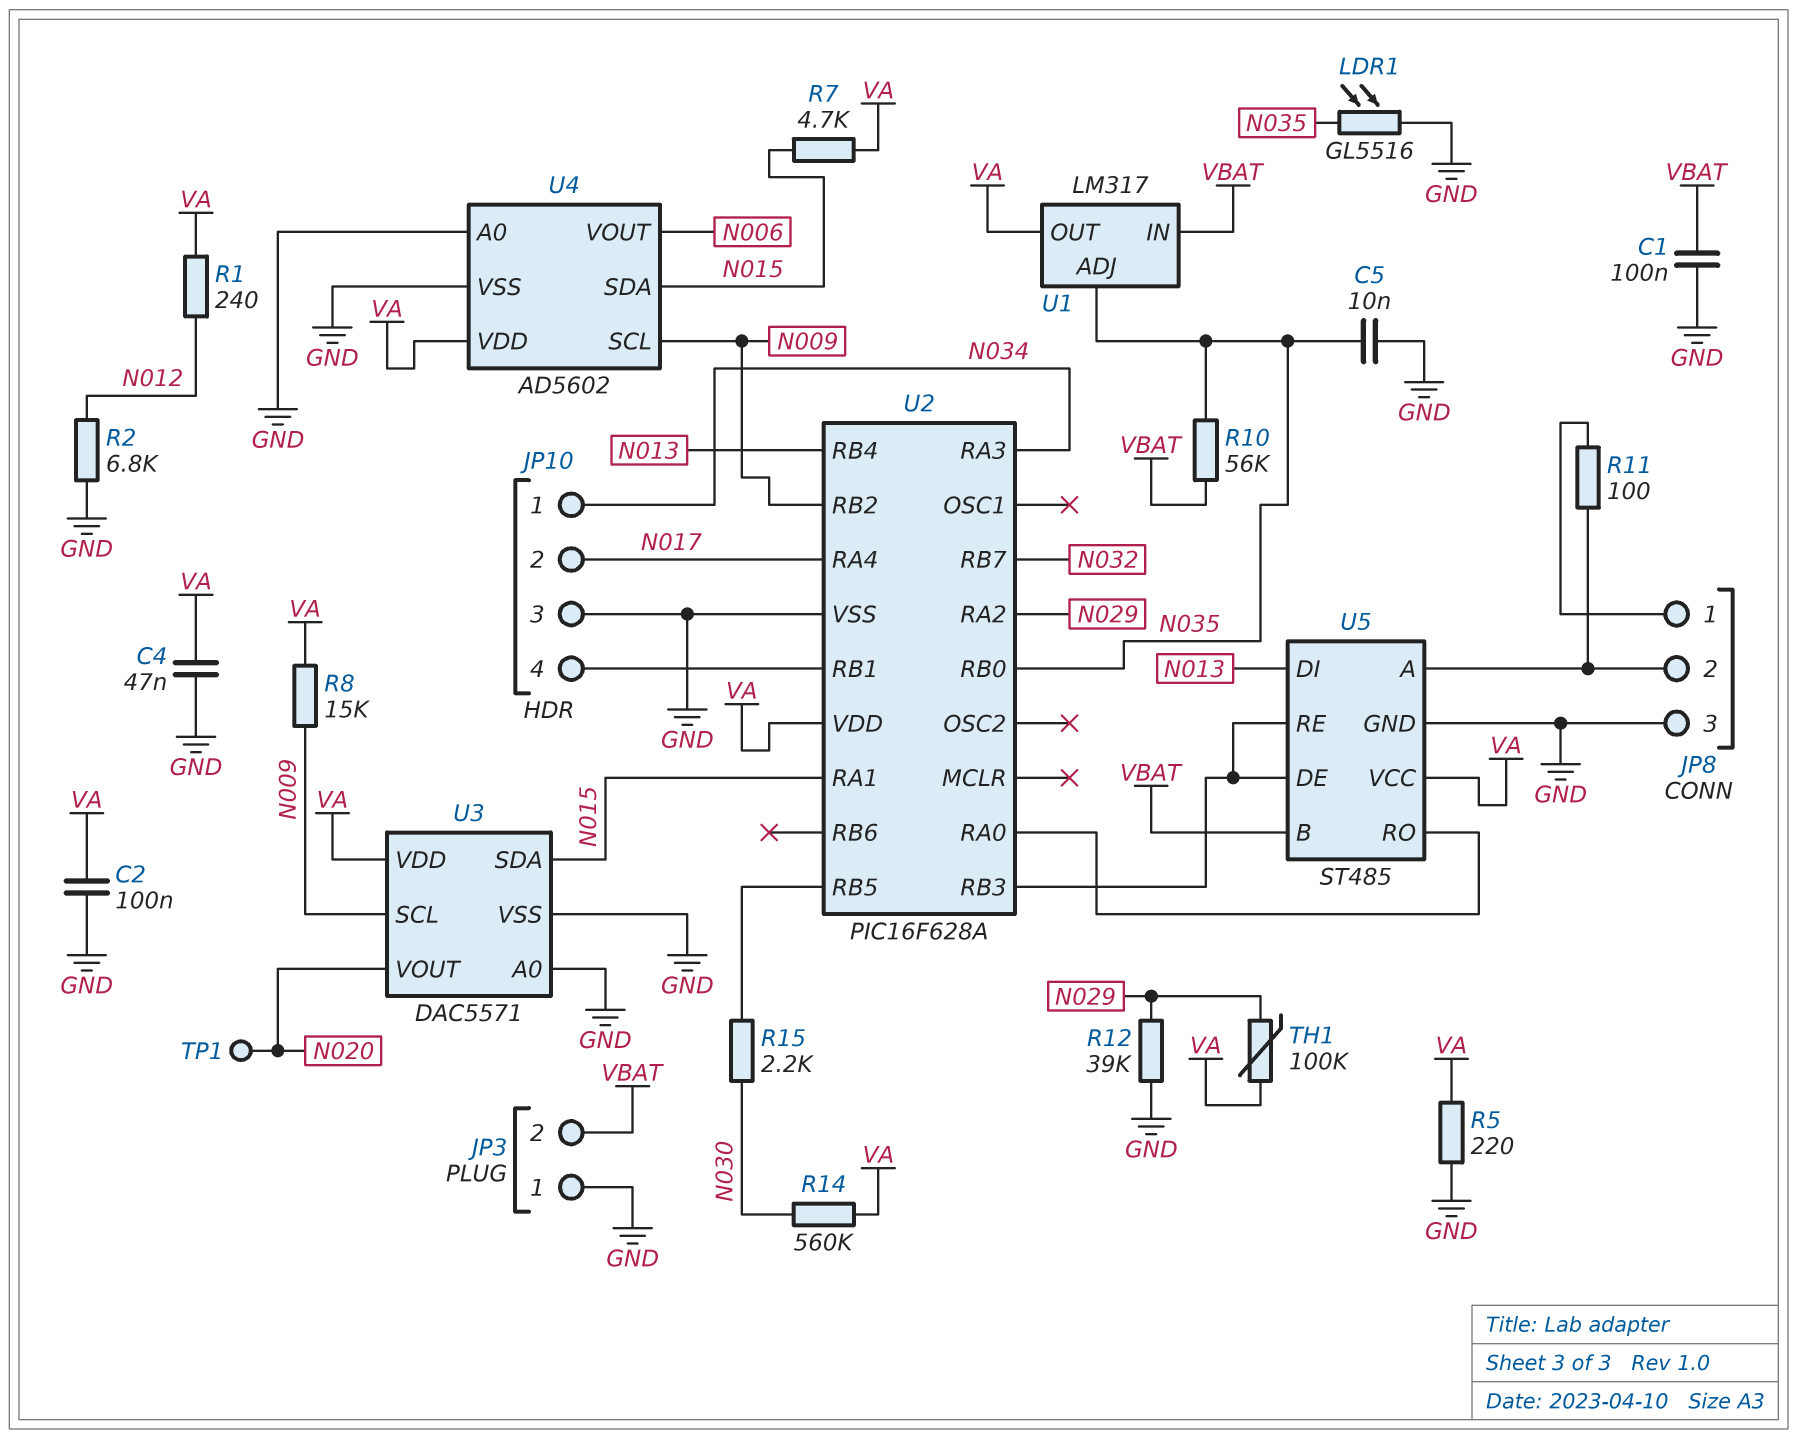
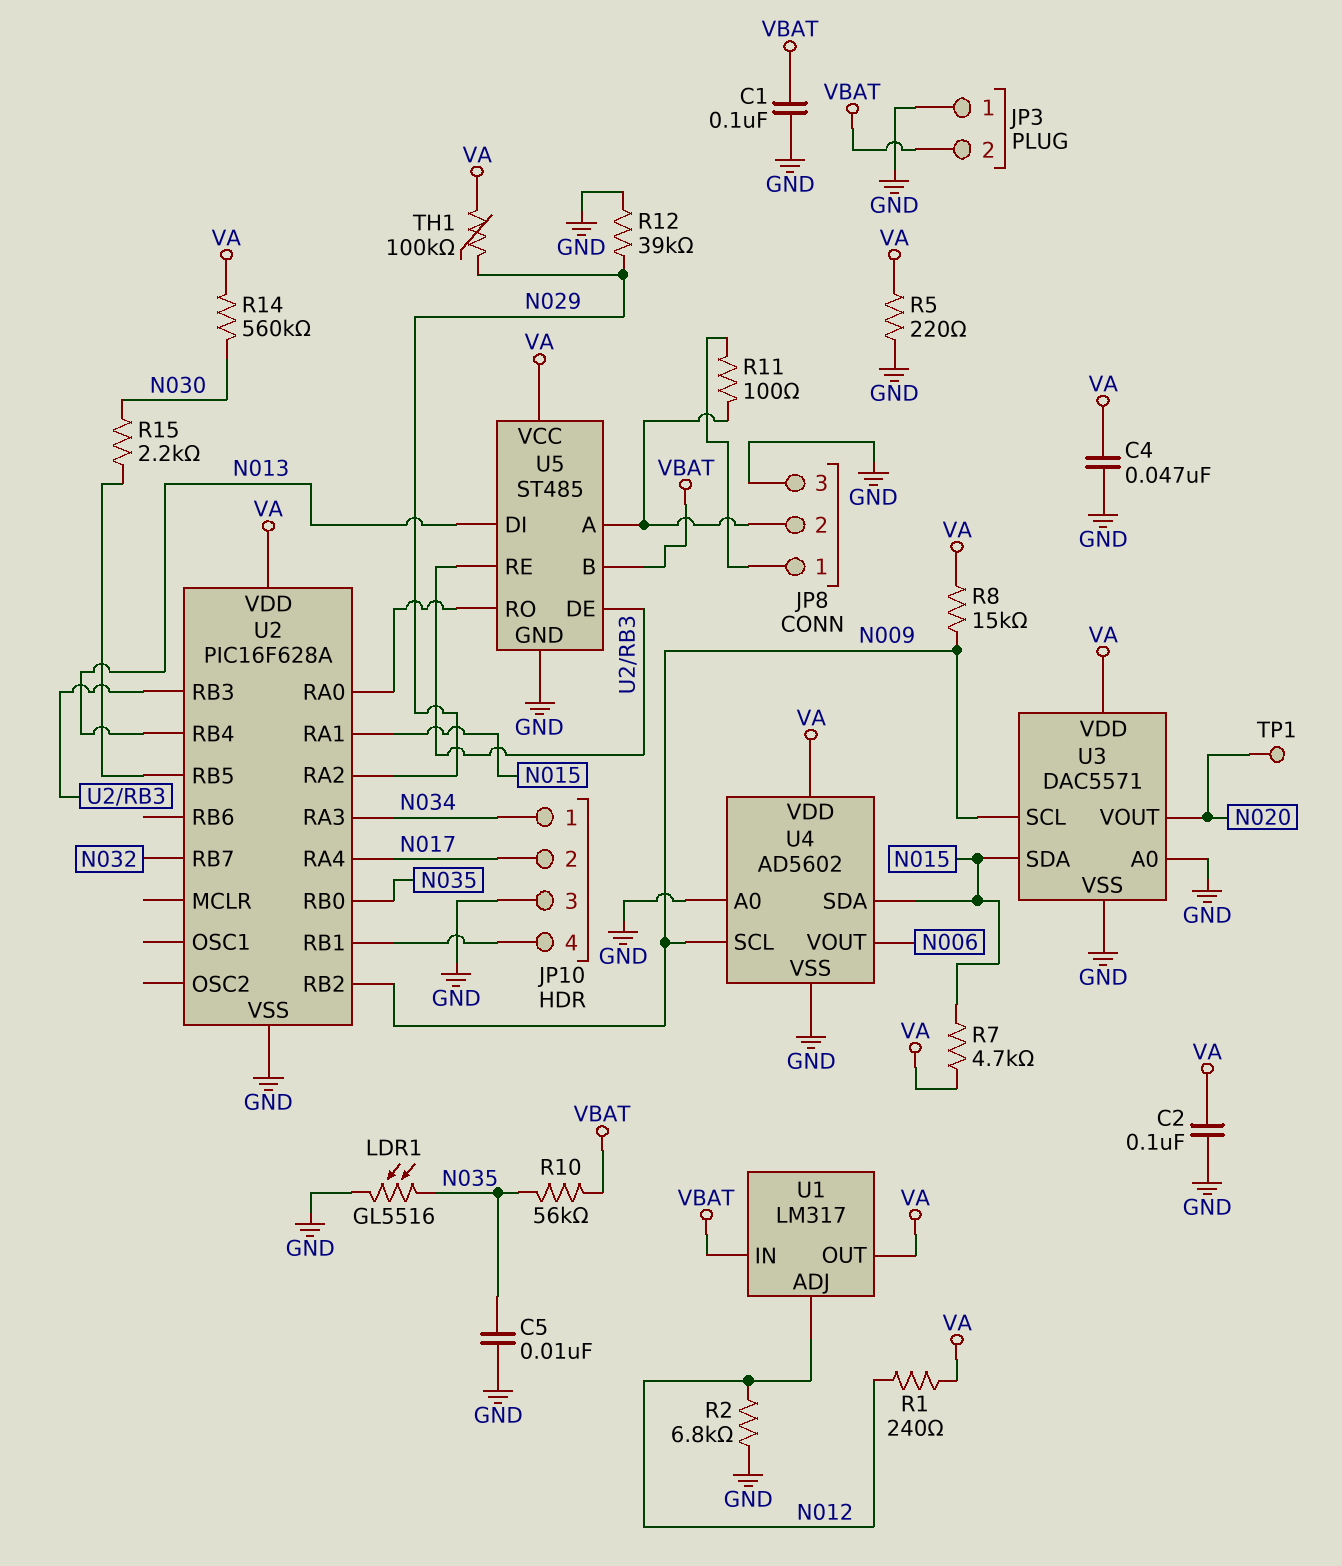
U1 pin ADJ: N035 -> N012

